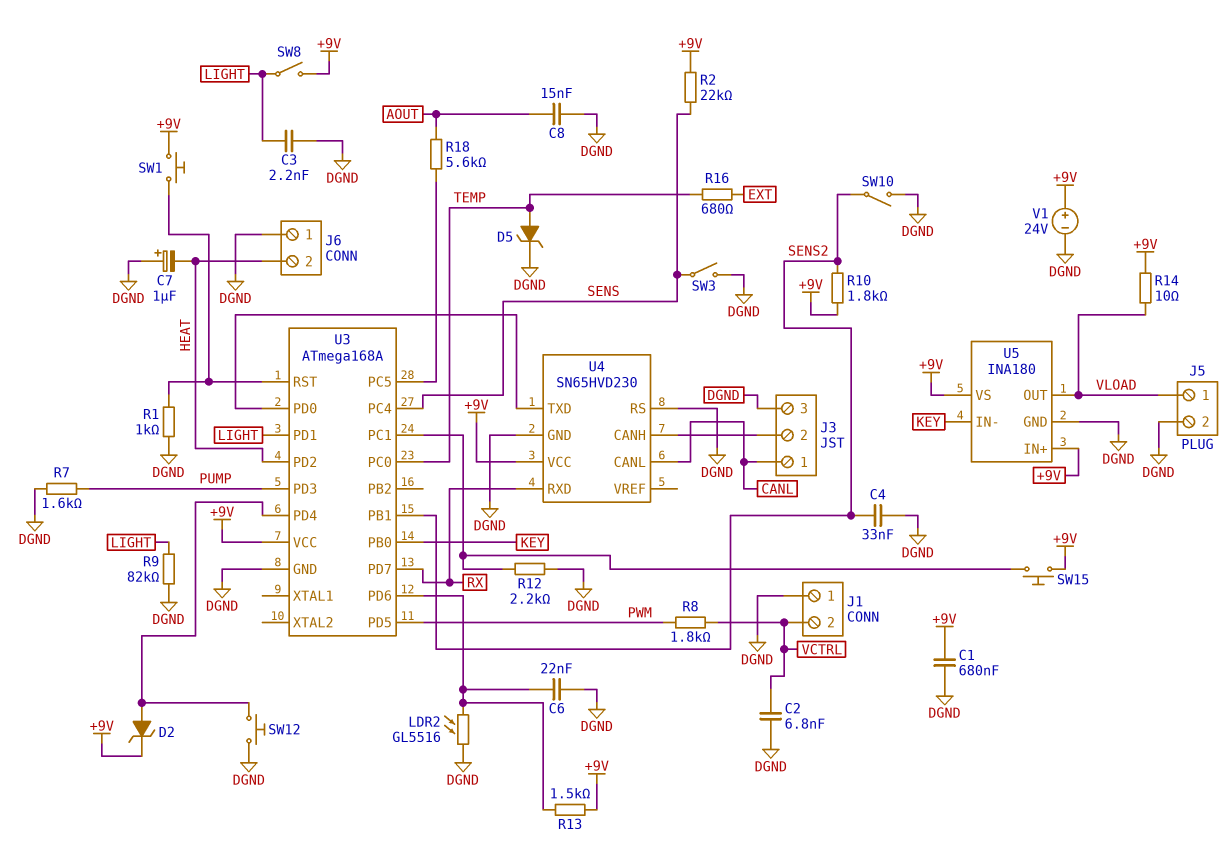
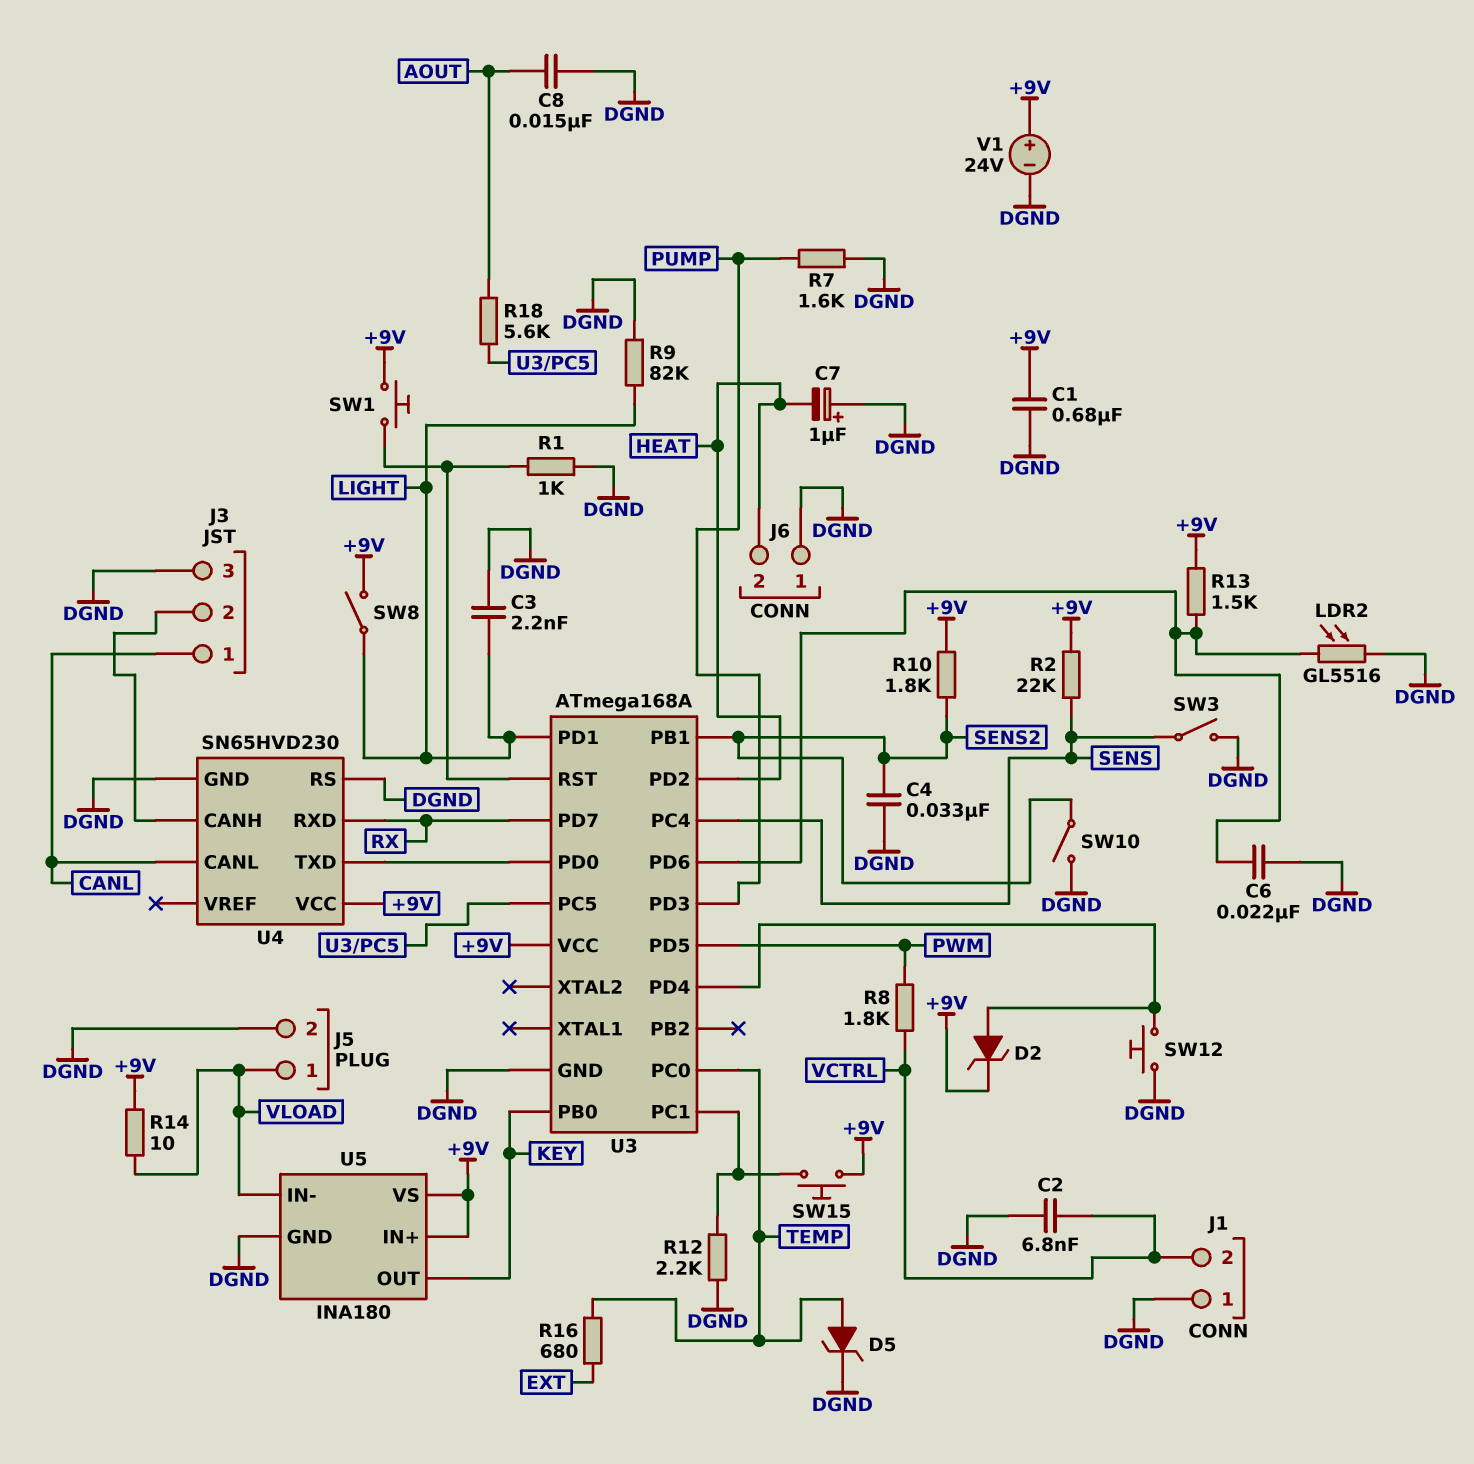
U5 pin IN-: KEY -> VLOAD
U5 pin OUT: VLOAD -> KEY

